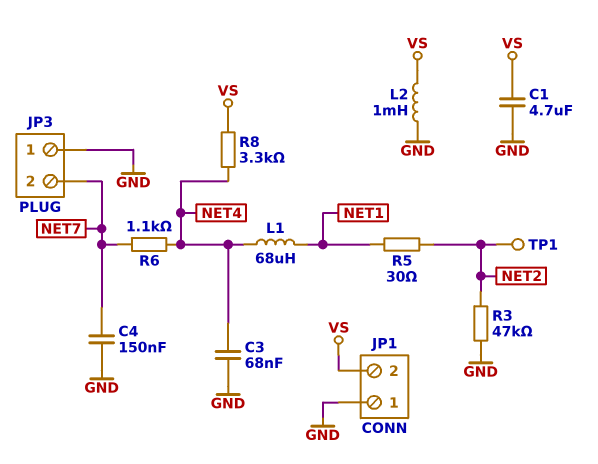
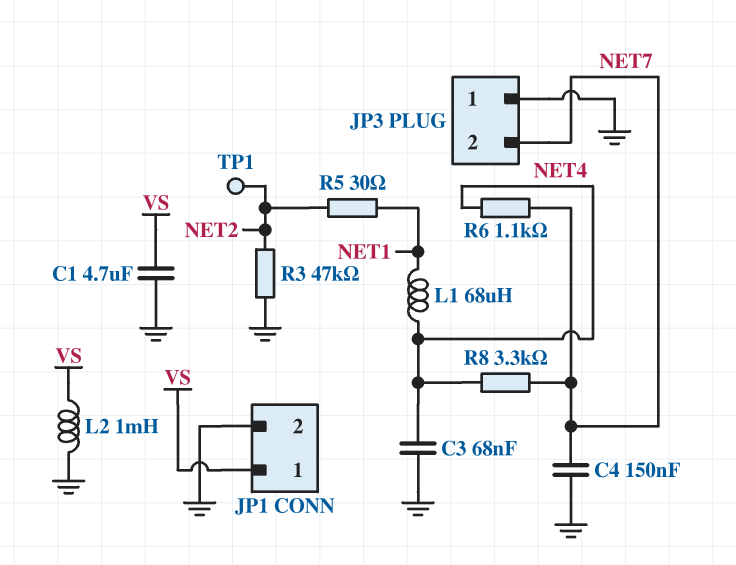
JP1 pin 1: GND -> VS
JP1 pin 2: VS -> GND
R8: 3.3k (NET4, VS) -> 3.3k (NET4, NET7)

